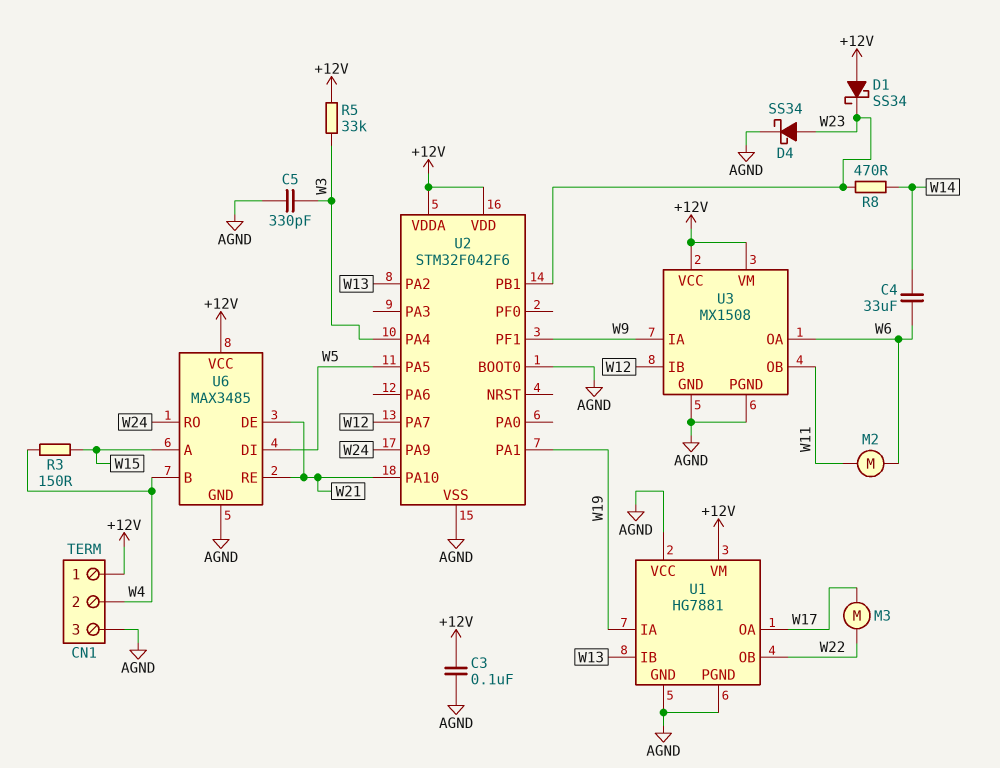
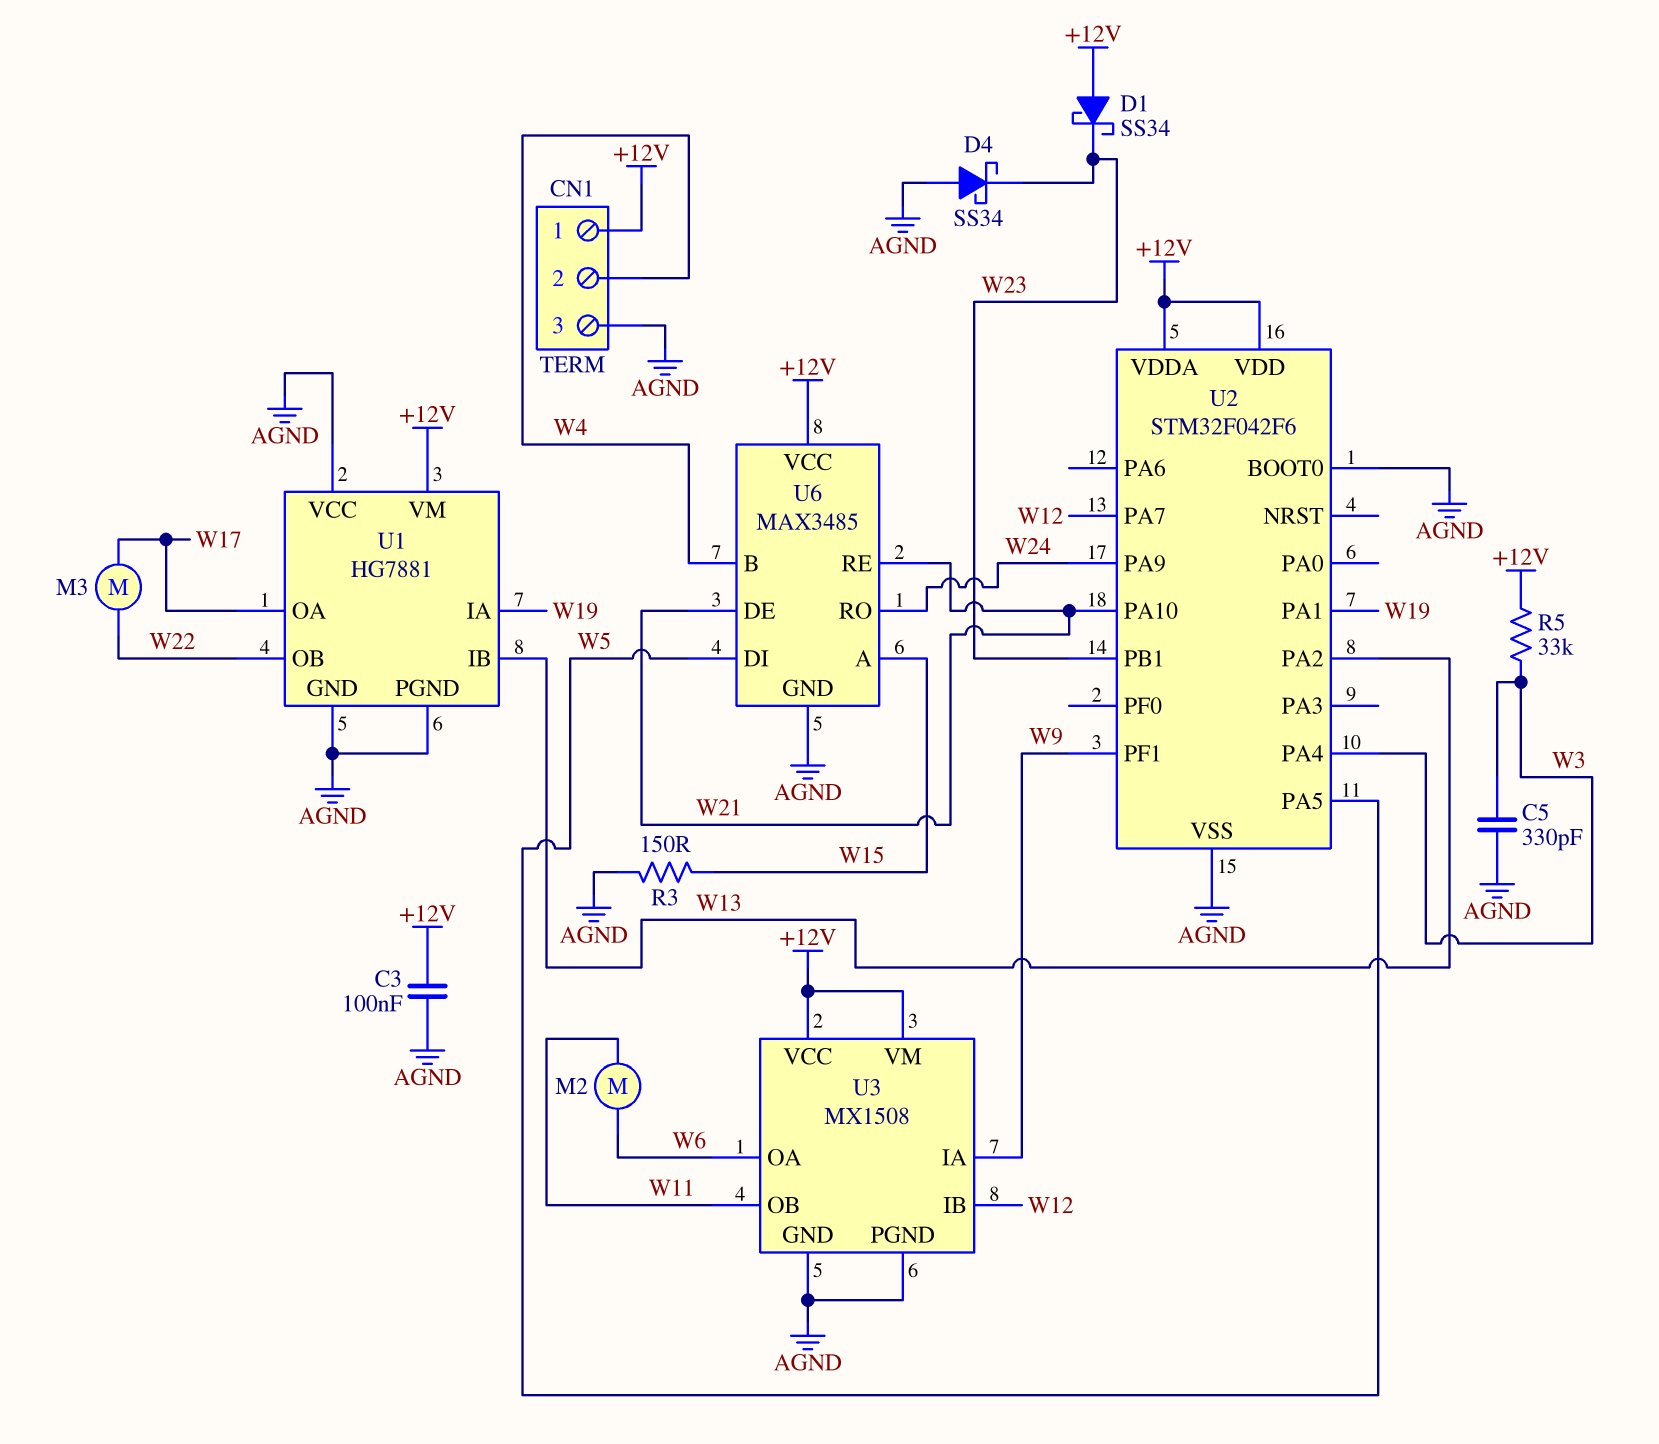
C4: 33uF (W6, W14) -> none
D4: schottky SS34 (A W23, K AGND) -> schottky SS34 (A AGND, K W23)
R3: 150 (W4, W15) -> 150 (AGND, W15)
R8: 470 (W14, W23) -> none

